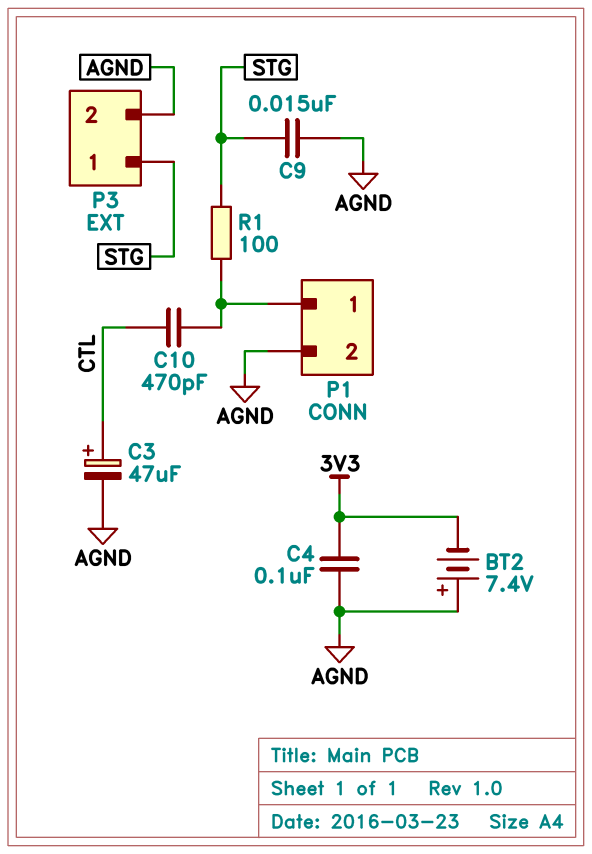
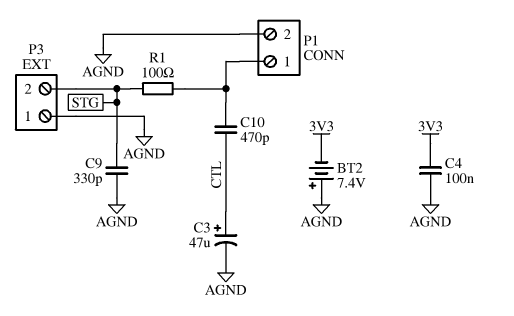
C9: 15nF (AGND, STG) -> 330pF (AGND, STG)
P3 pin 1: STG -> AGND
P3 pin 2: AGND -> STG

